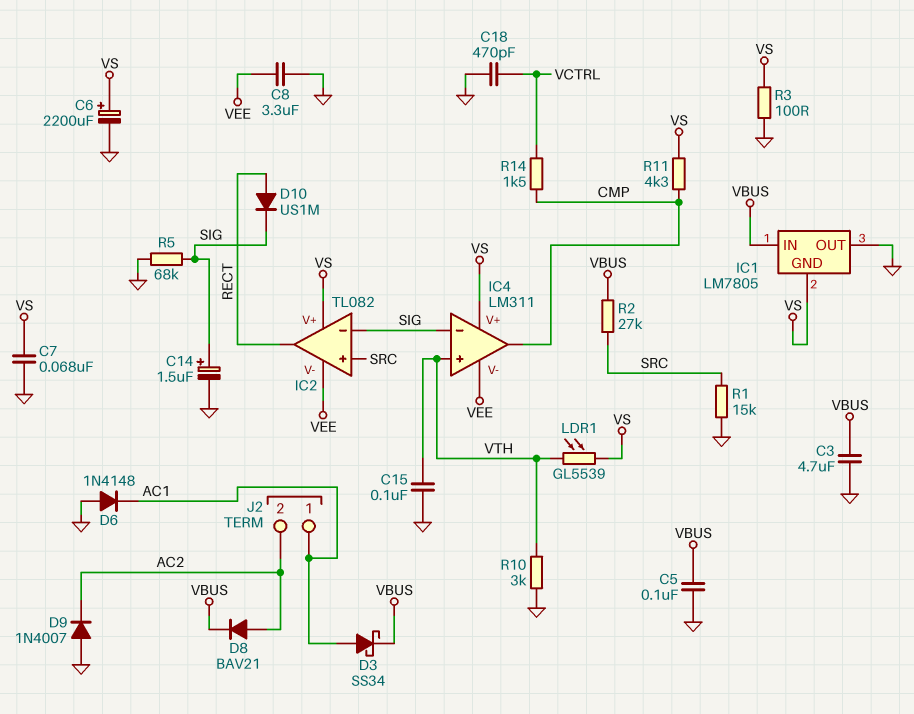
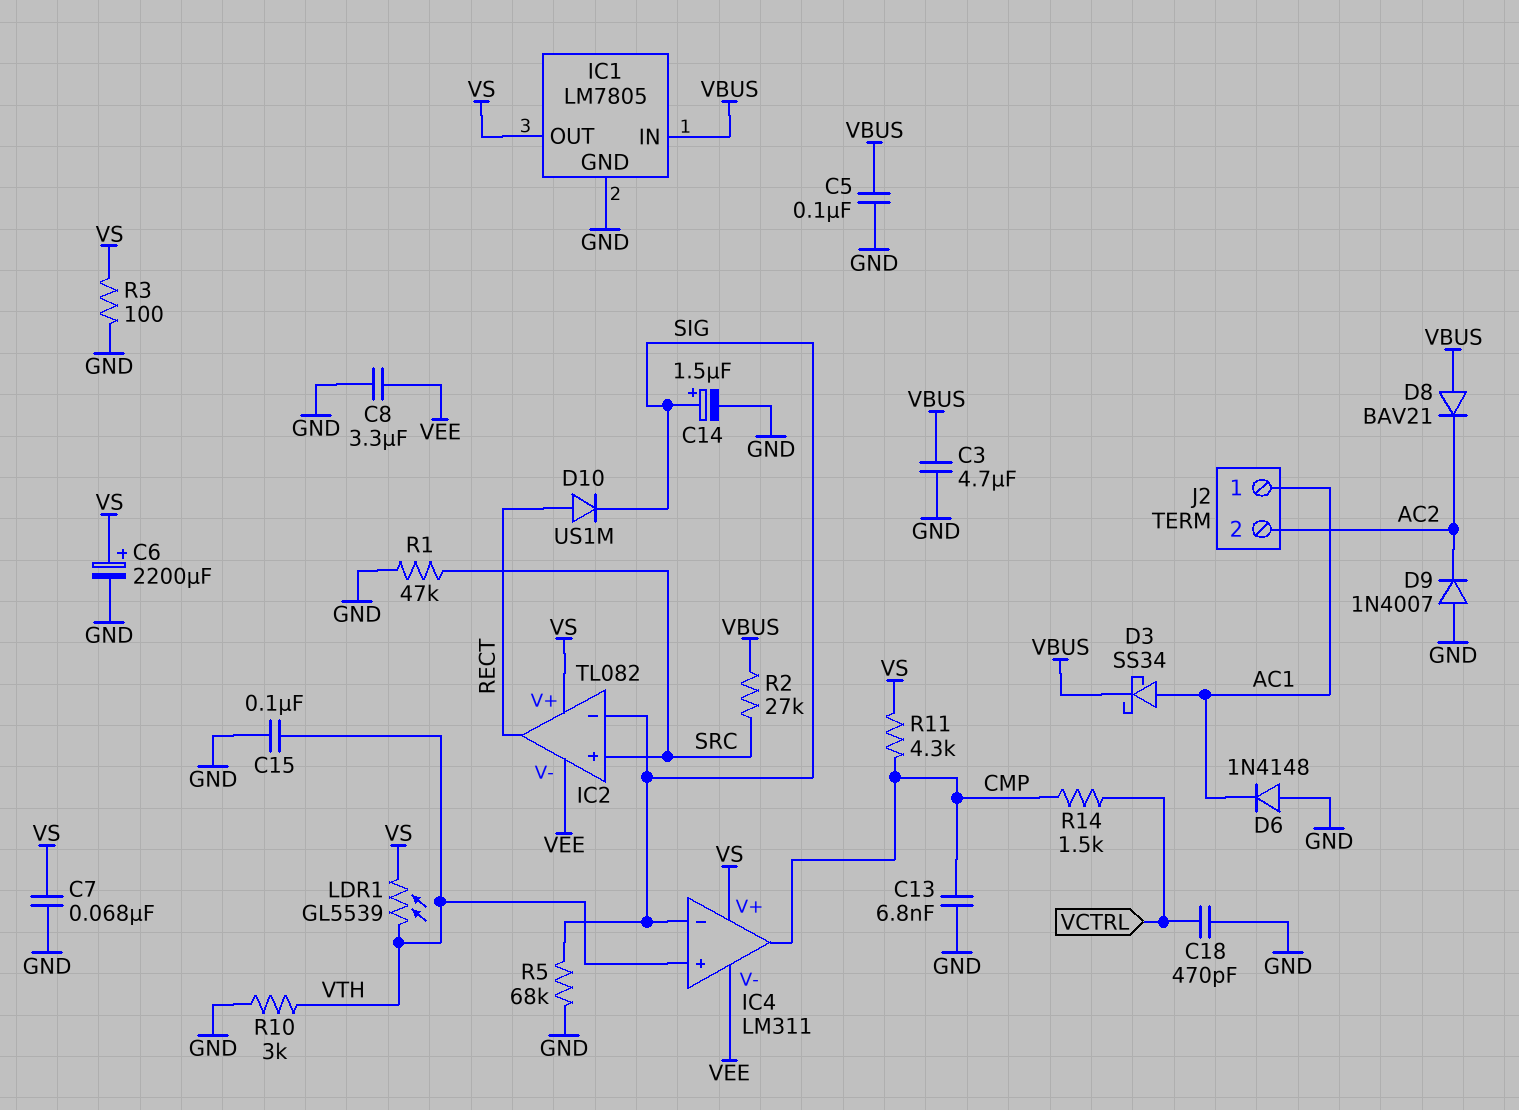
C13: none -> 6.8nF (CMP, GND)
D8: diode BAV21 (A AC2, K VBUS) -> diode BAV21 (A VBUS, K AC2)
IC1 pin GND: VS -> GND
IC1 pin OUT: GND -> VS
R1: 15k (GND, SRC) -> 47k (GND, SRC)

